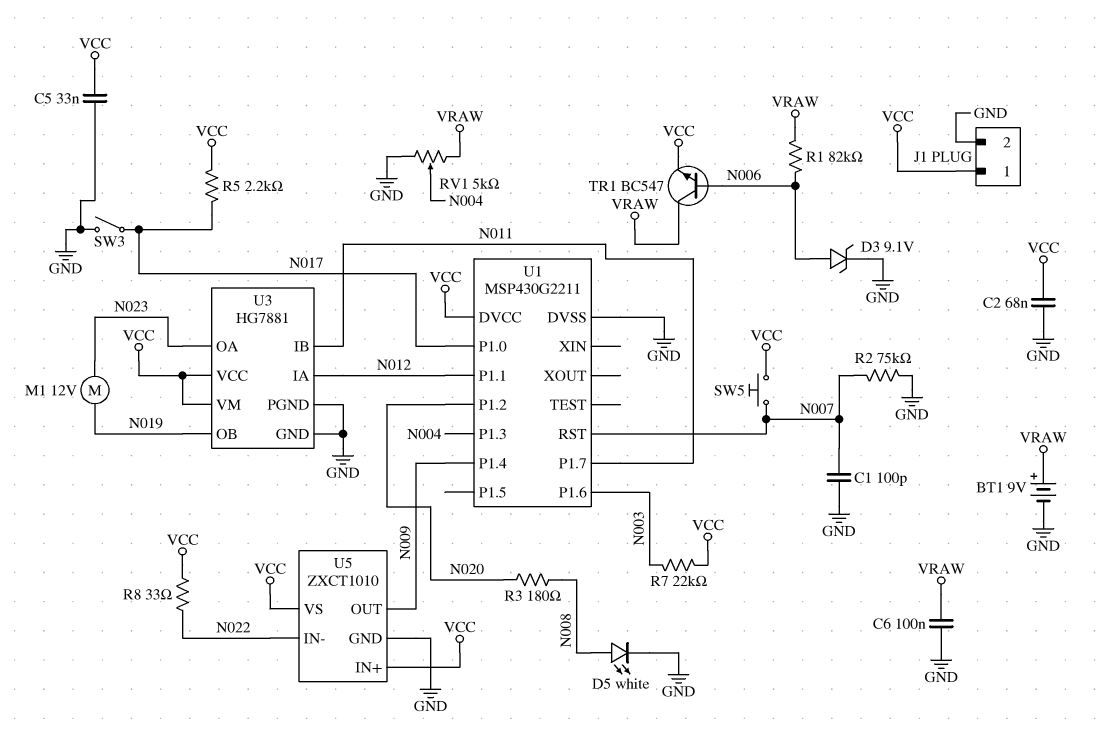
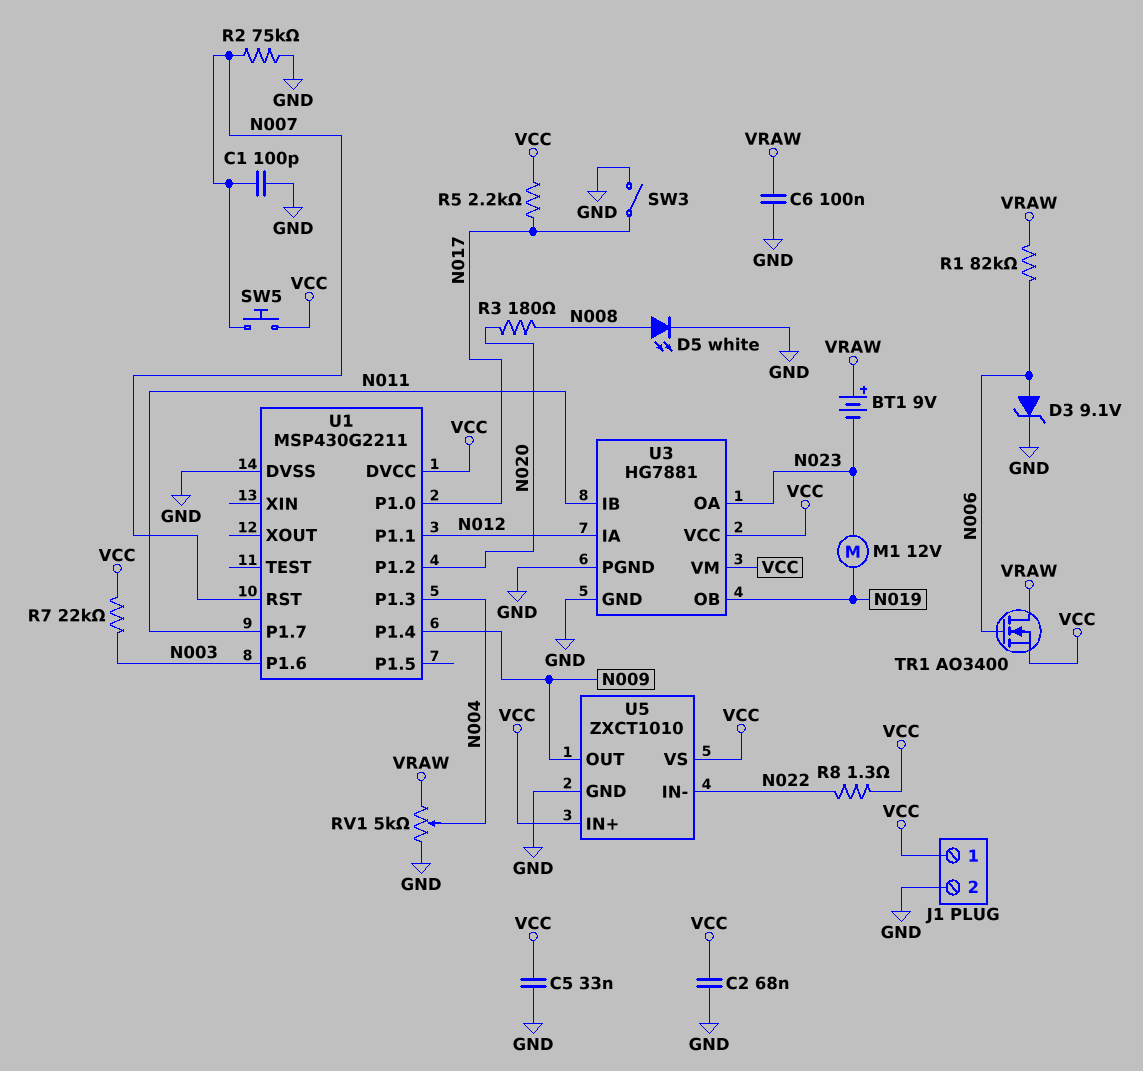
BT1: 9V (plus VRAW, minus GND) -> 9V (plus VRAW, minus N023)
R8: 33 (N022, VCC) -> 1.3 (N022, VCC)
TR1: NPN BC547 (B N006, C VRAW, E VCC) -> NMOS AO3400 (G N006, D VRAW, S VCC)

